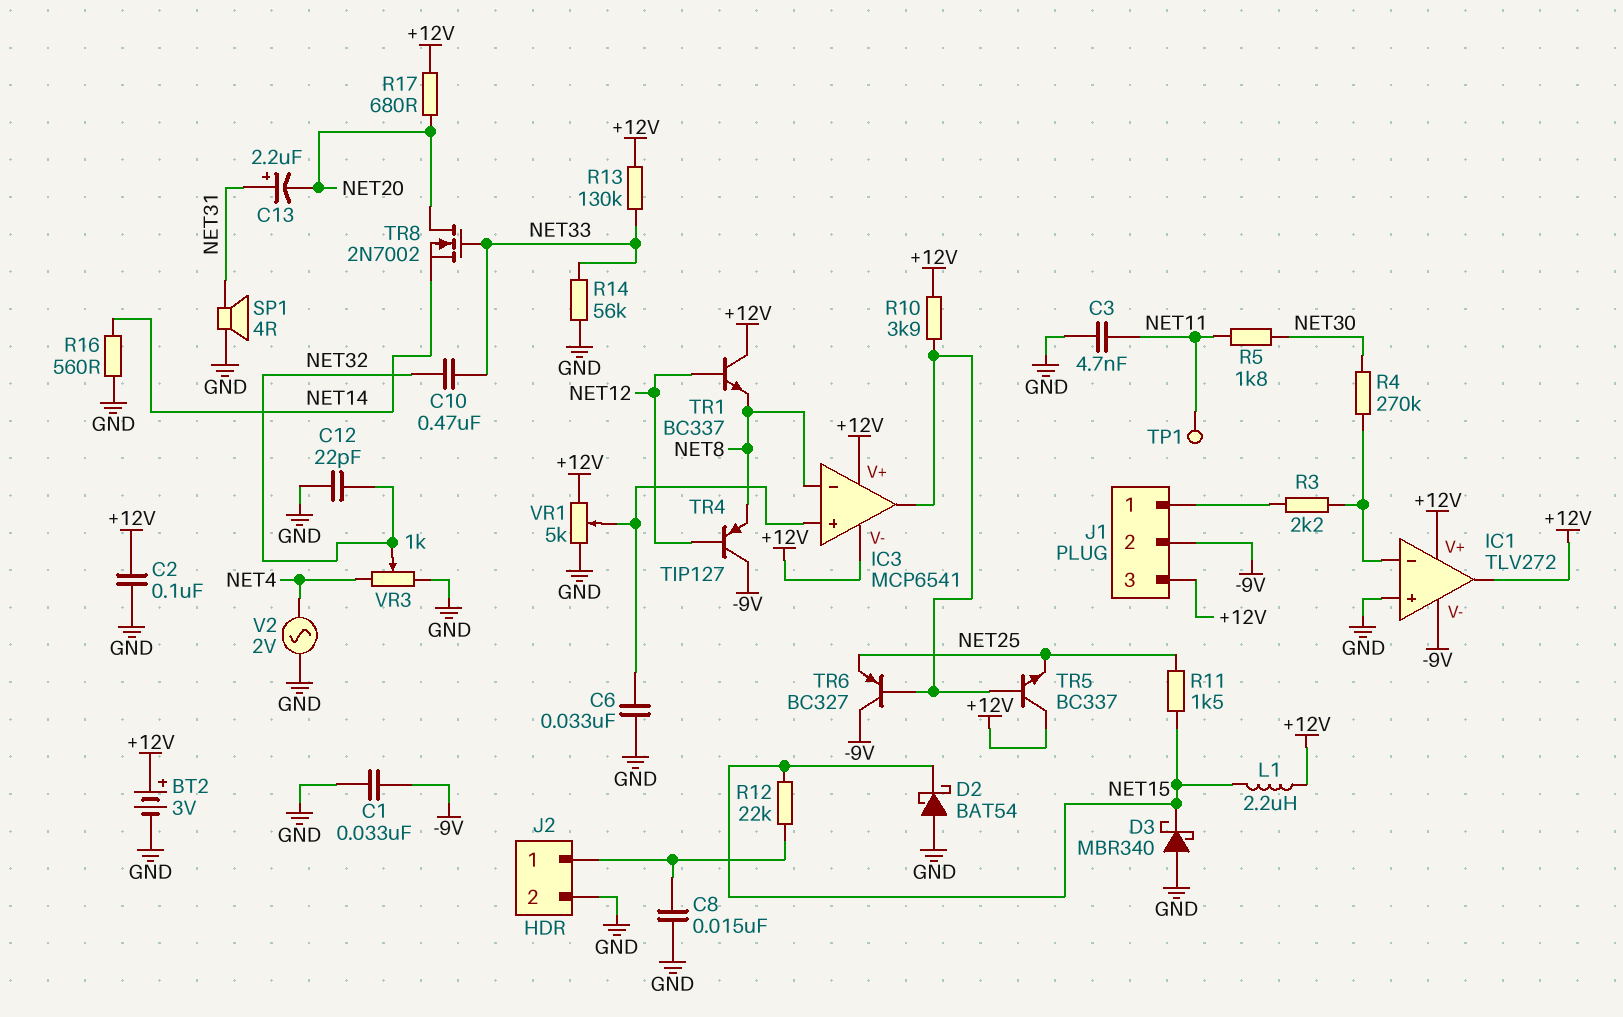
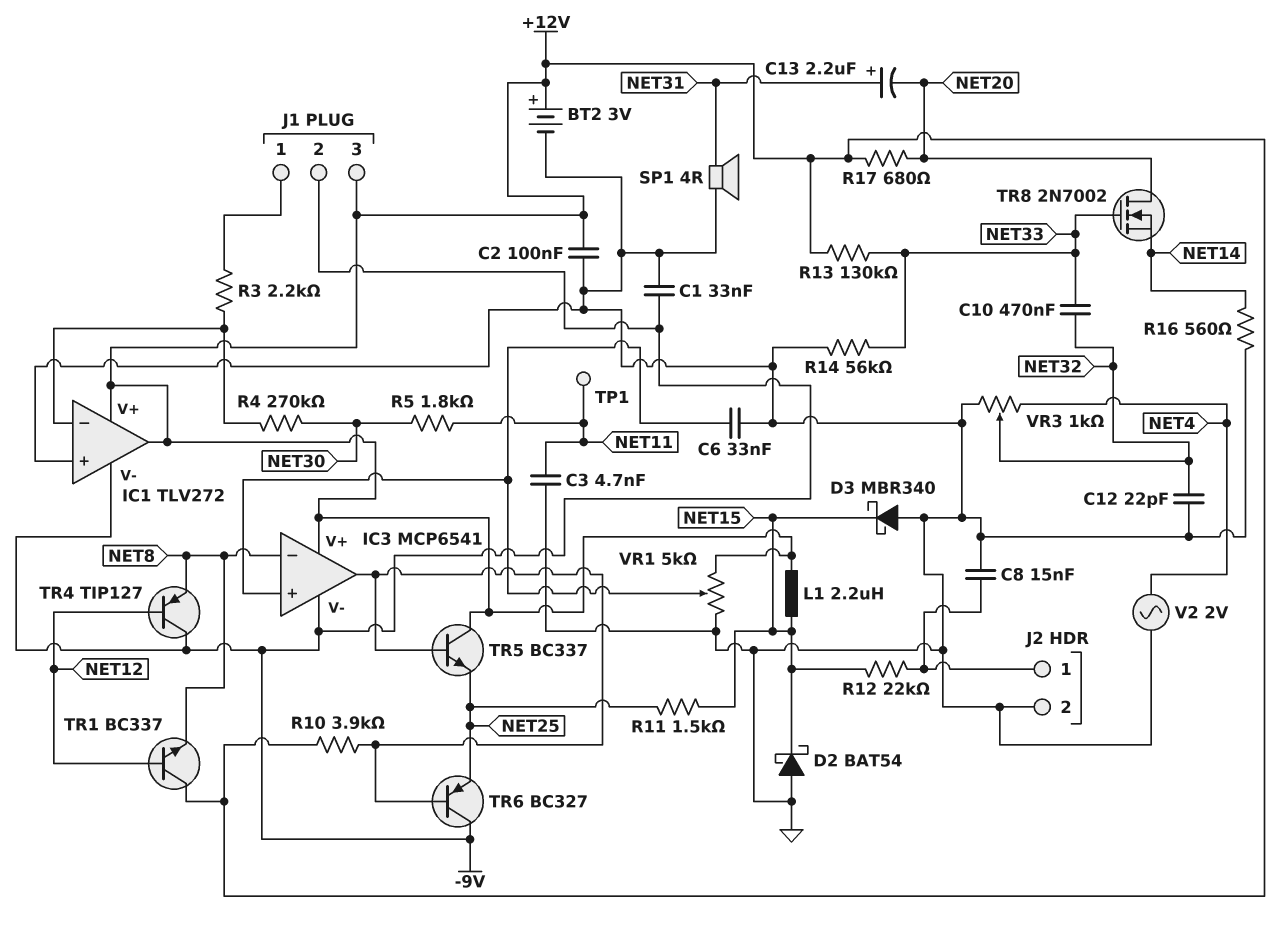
IC3 pin V-: +12V -> -9V

